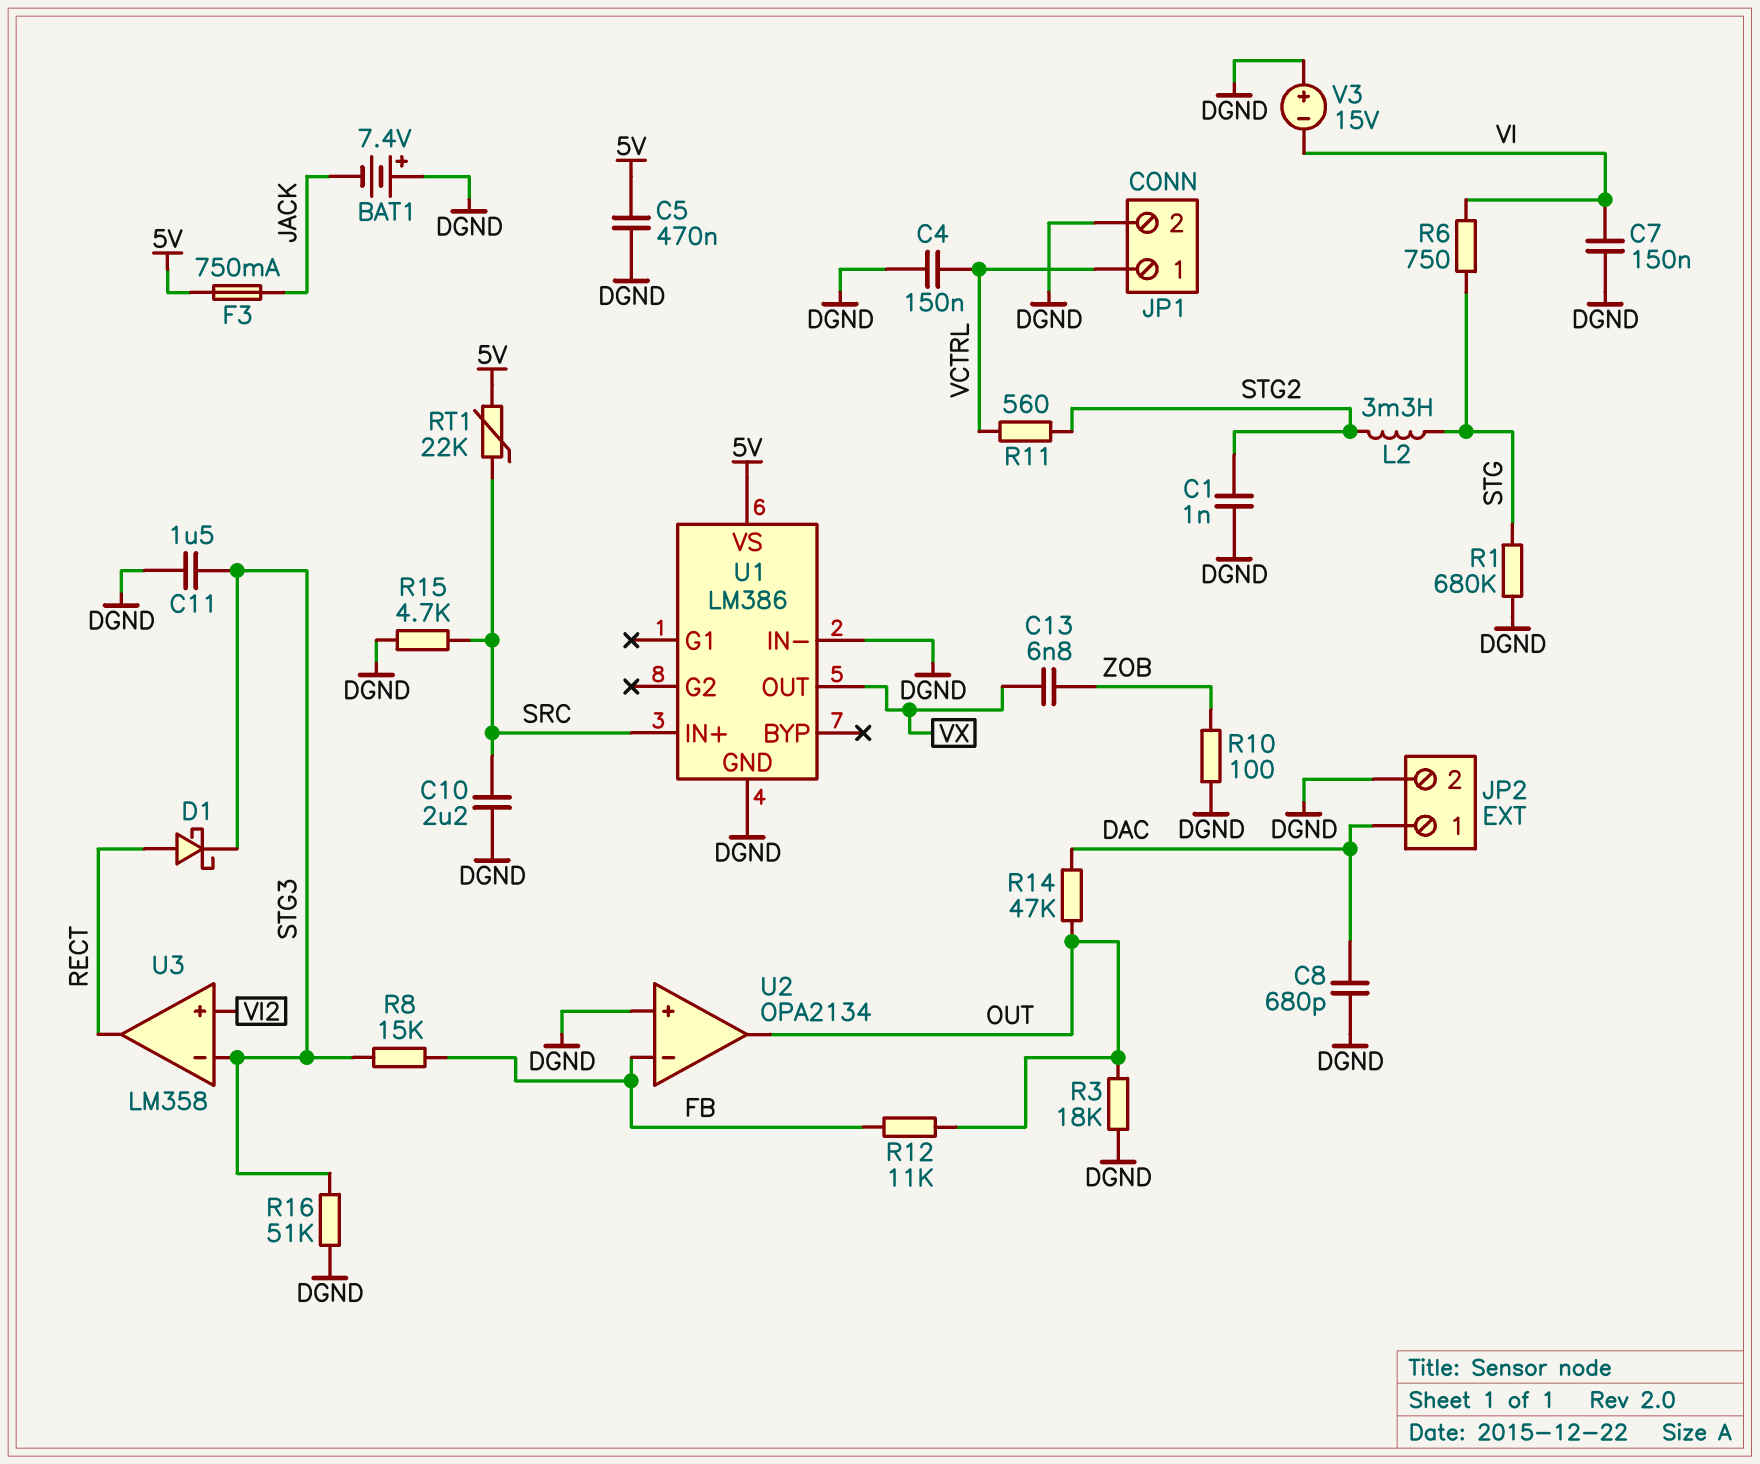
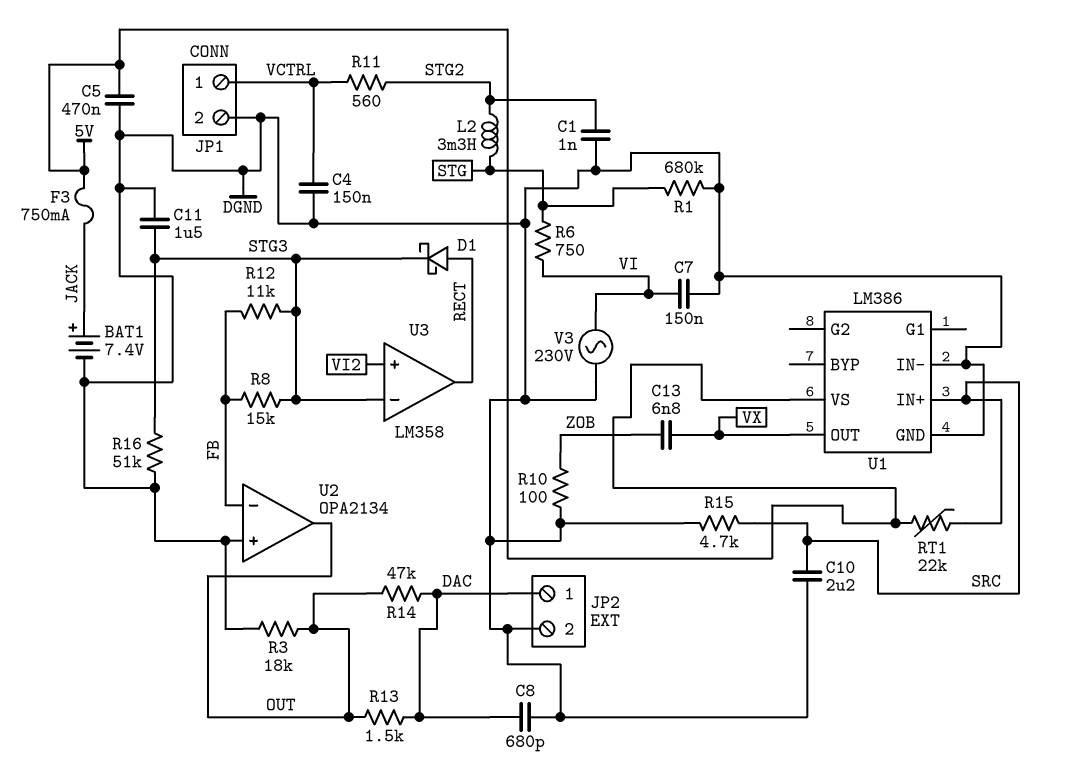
BAT1: 7.4V (plus DGND, minus JACK) -> 7.4V (plus JACK, minus DGND)
R12: 11k (FB, OUT) -> 11k (FB, STG3)
R13: none -> 1.5k (DAC, OUT)
V3: 15V (plus DGND, minus VI) -> AC 230V (DGND, VI)

